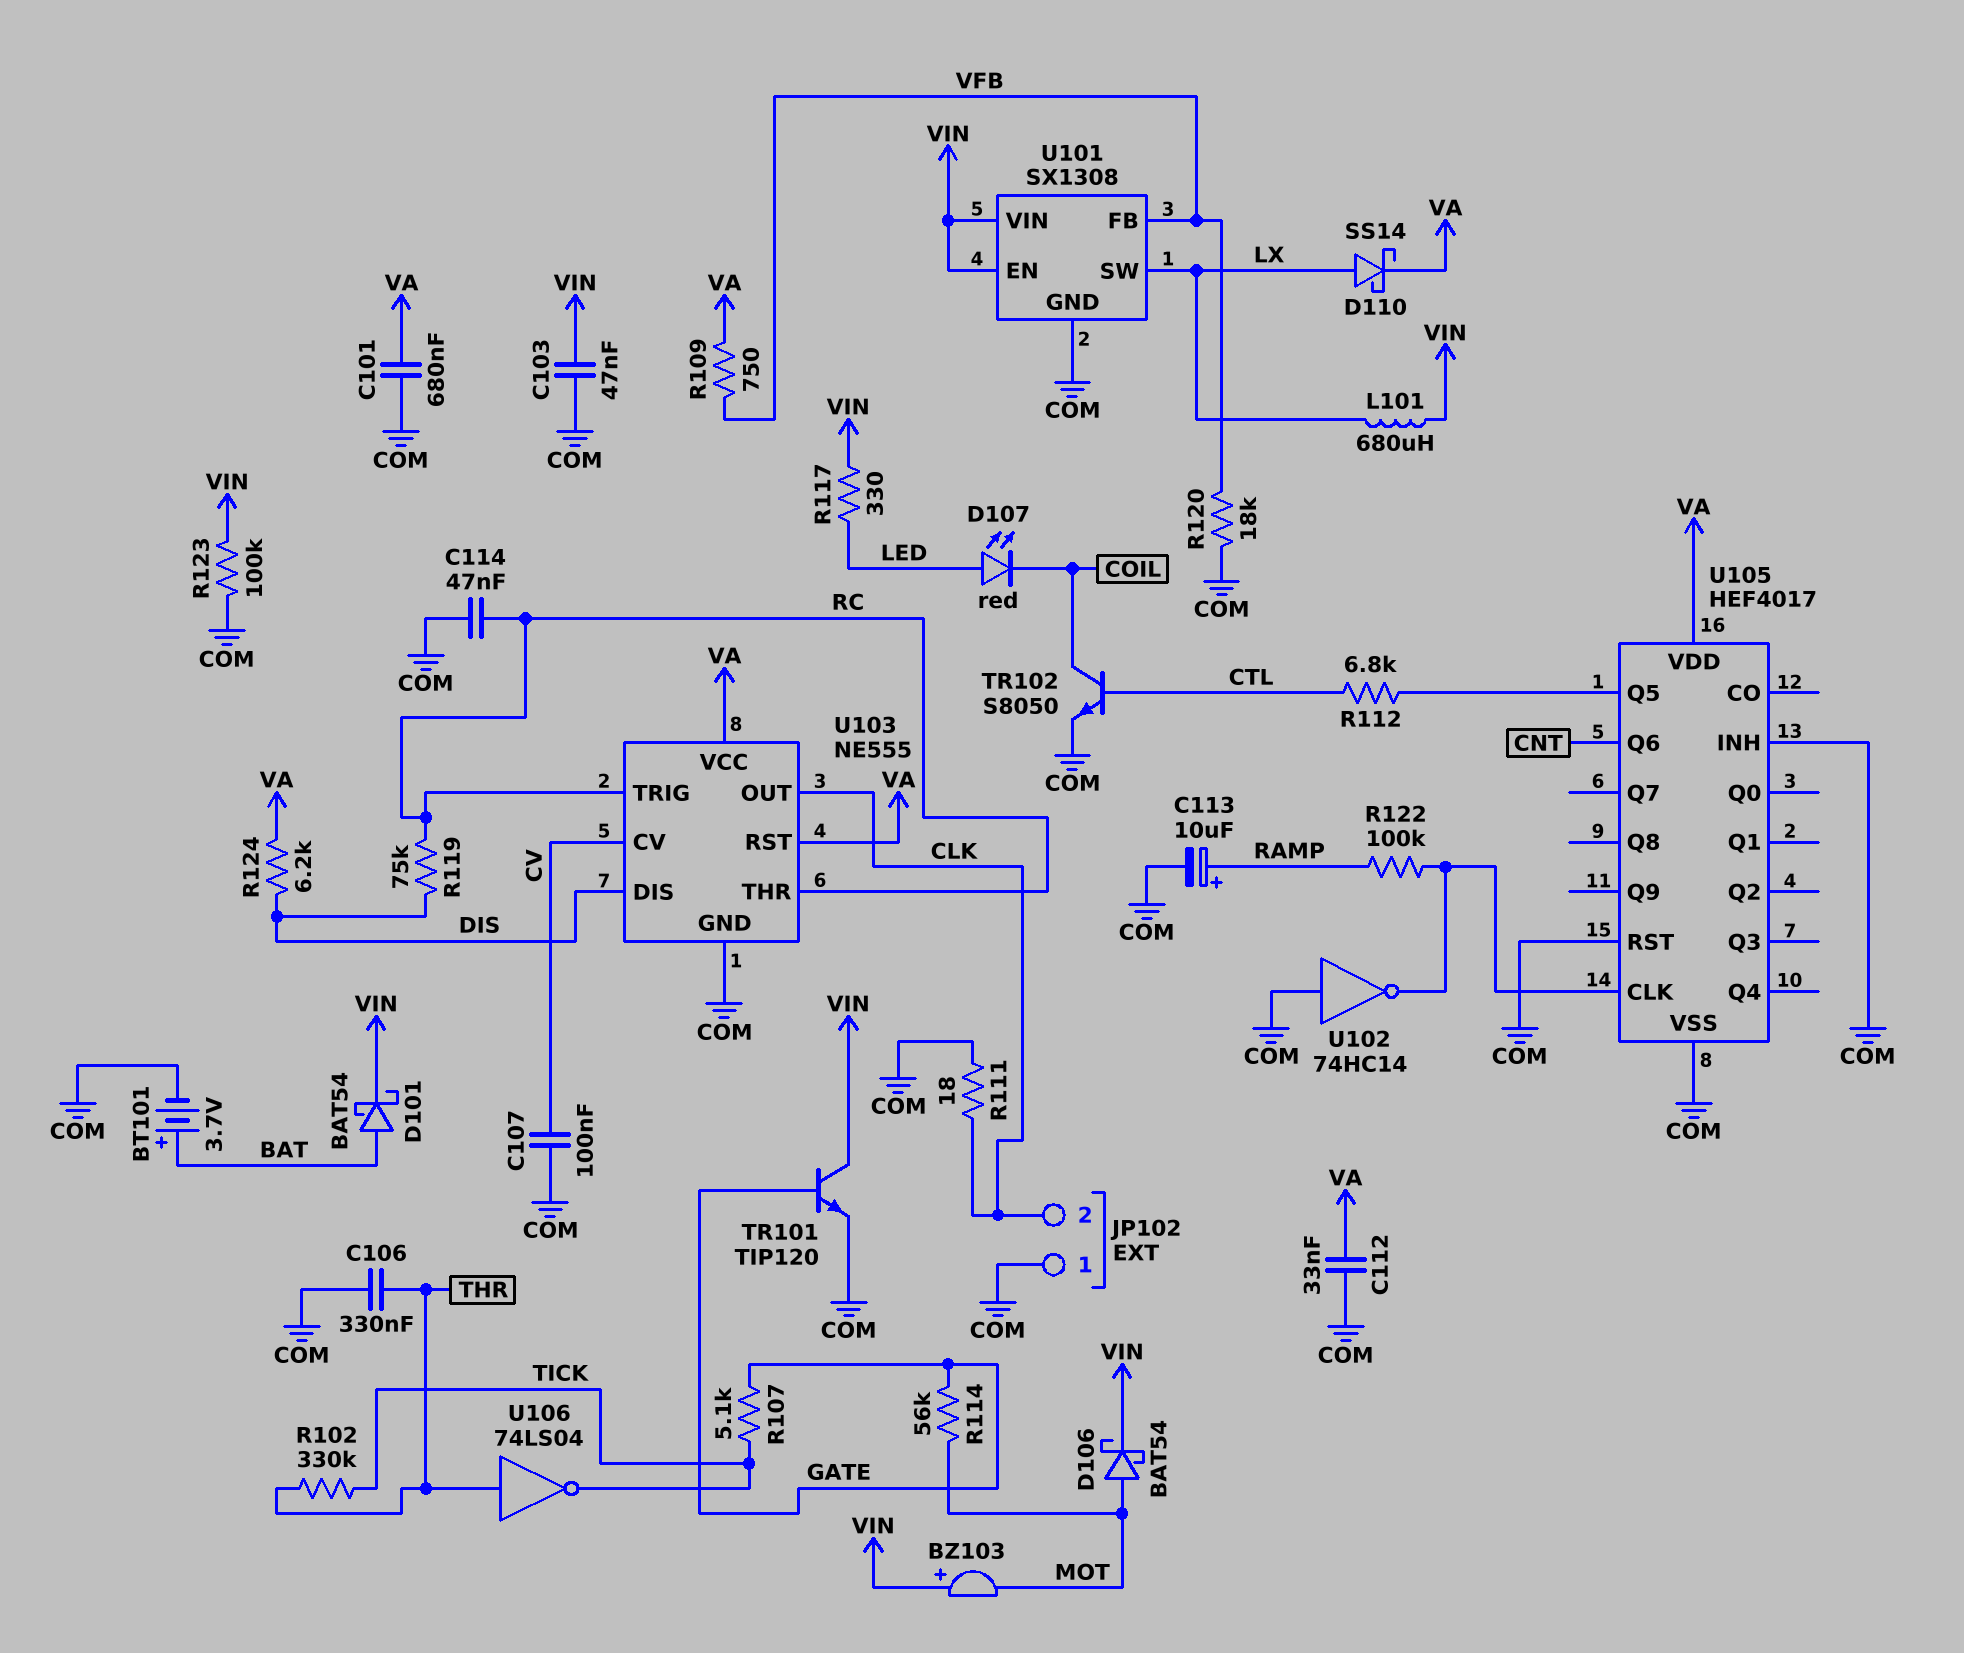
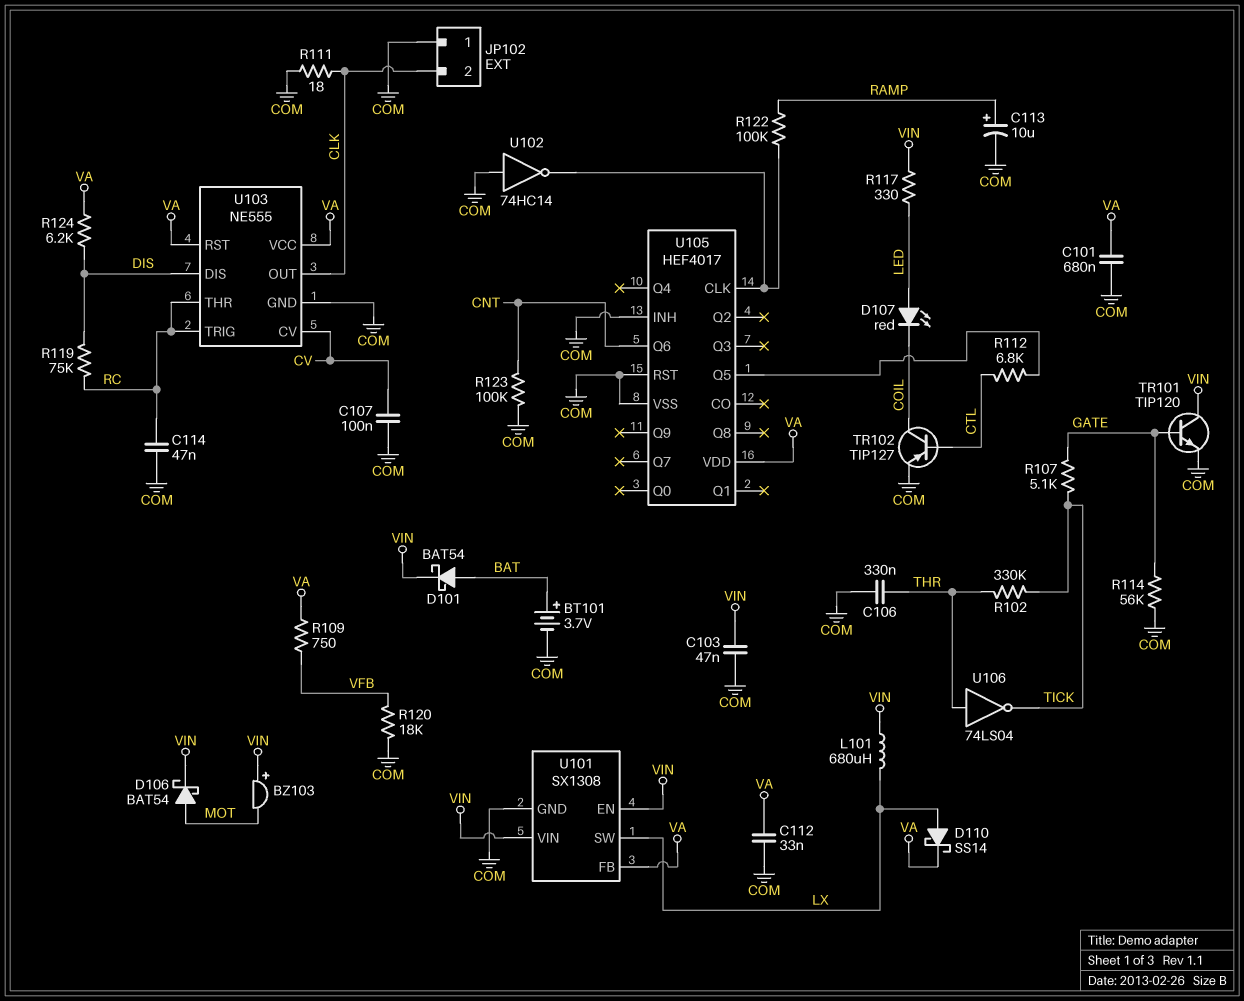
R114: 56k (GATE, MOT) -> 56k (COM, GATE)
R123: 100k (COM, VIN) -> 100k (CNT, COM)
TR102: NPN S8050 (B CTL, C COIL, E COM) -> PNP TIP127 (B CTL, C COIL, E COM)
U101 pin FB: VFB -> VA

